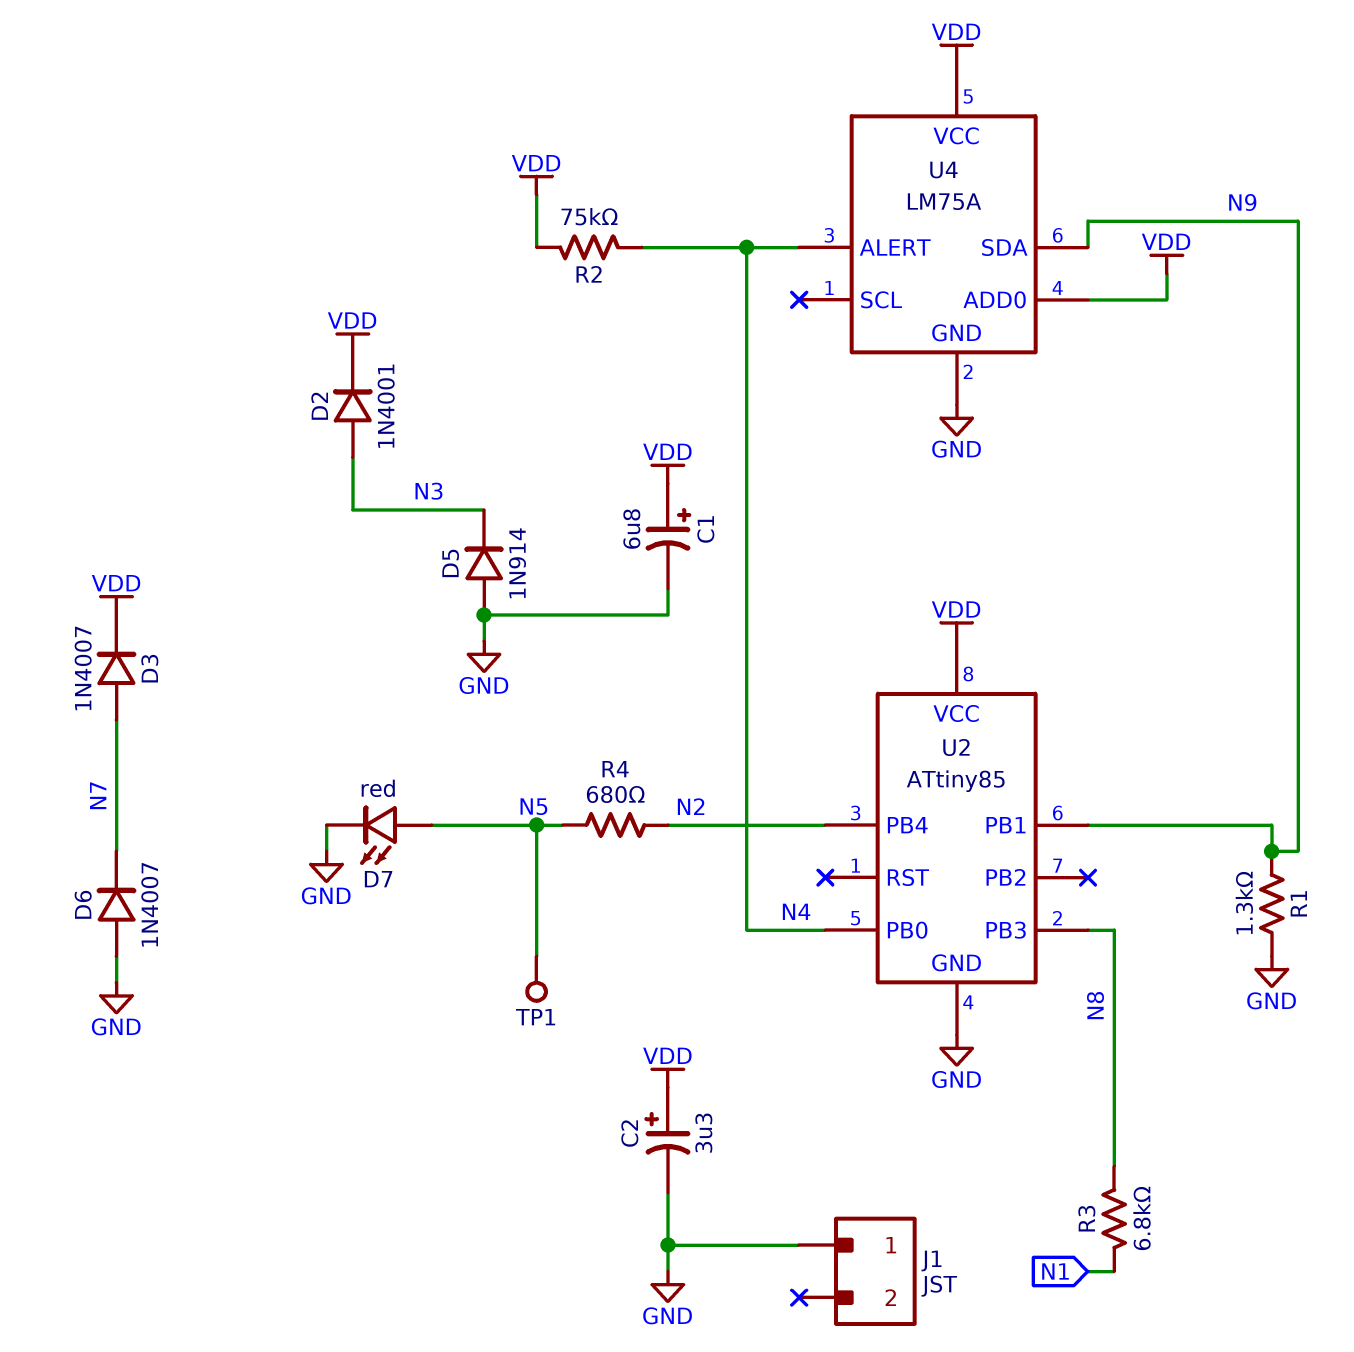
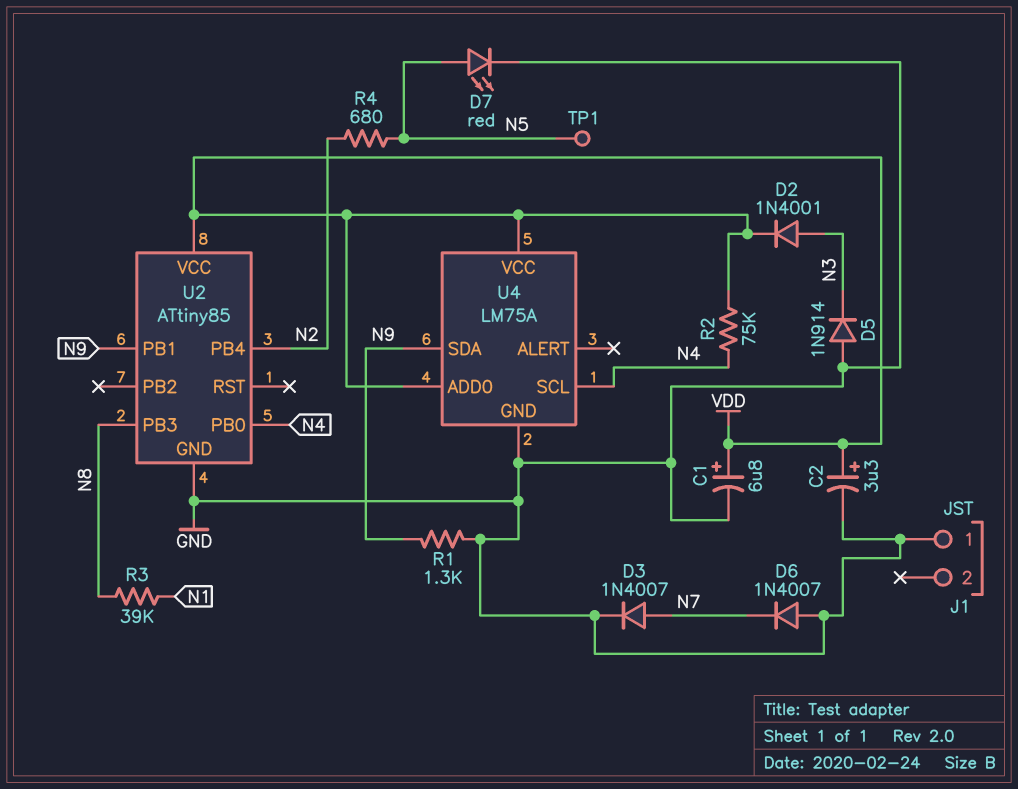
D3: diode 1N4007 (A N7, K VDD) -> diode 1N4007 (A N7, K GND)
R3: 6.8k (N1, N8) -> 39k (N1, N8)
U4 pin ALERT: N4 -> none
U4 pin SCL: none -> N4

